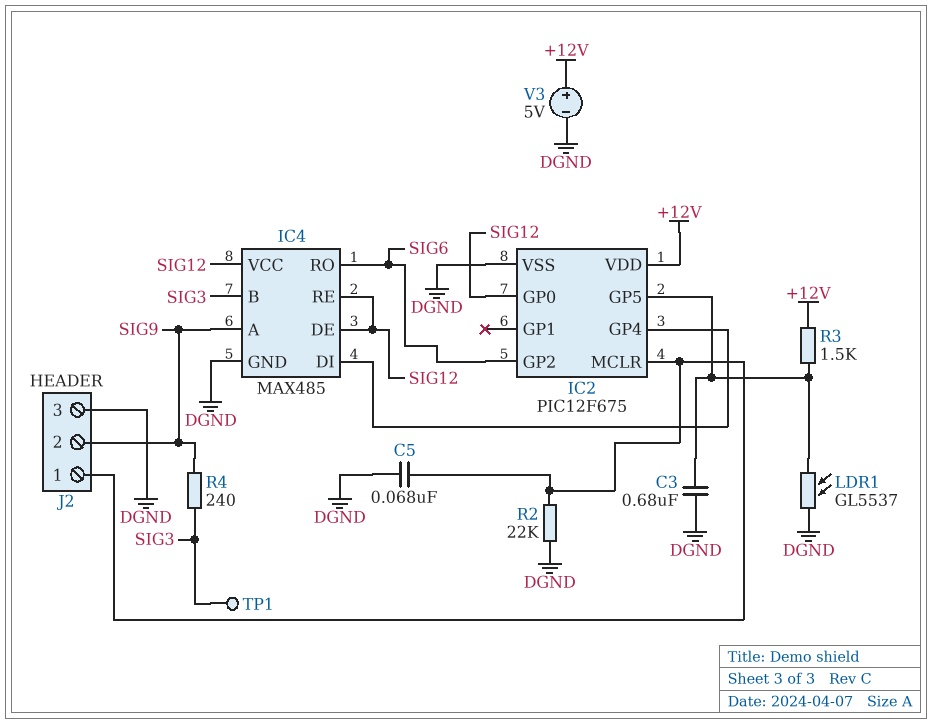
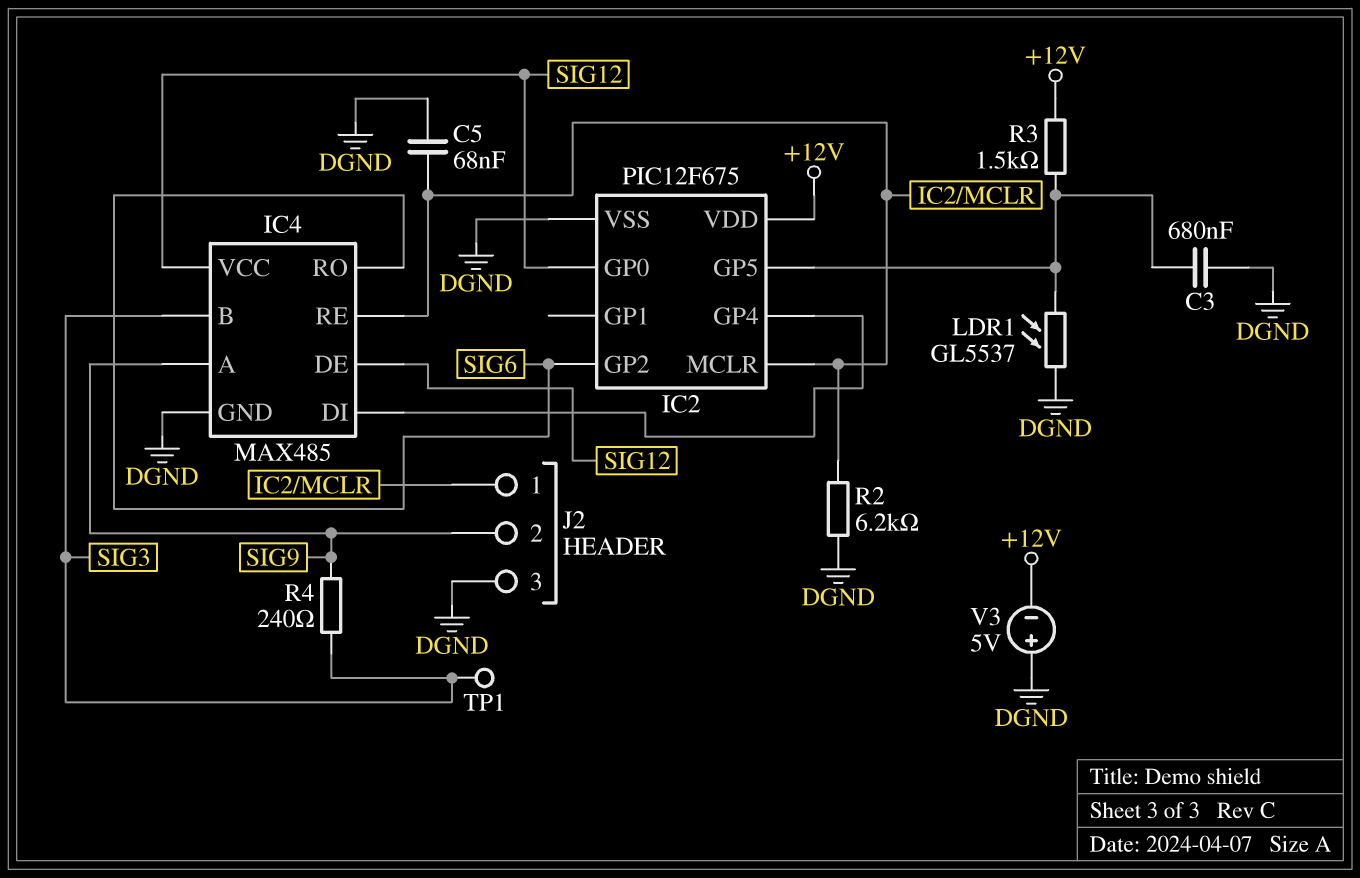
IC4 pin RE: SIG12 -> IC2/MCLR
R2: 22k (DGND, IC2/MCLR) -> 6.2k (DGND, IC2/MCLR)
V3: 5V (plus +12V, minus DGND) -> 5V (plus DGND, minus +12V)

